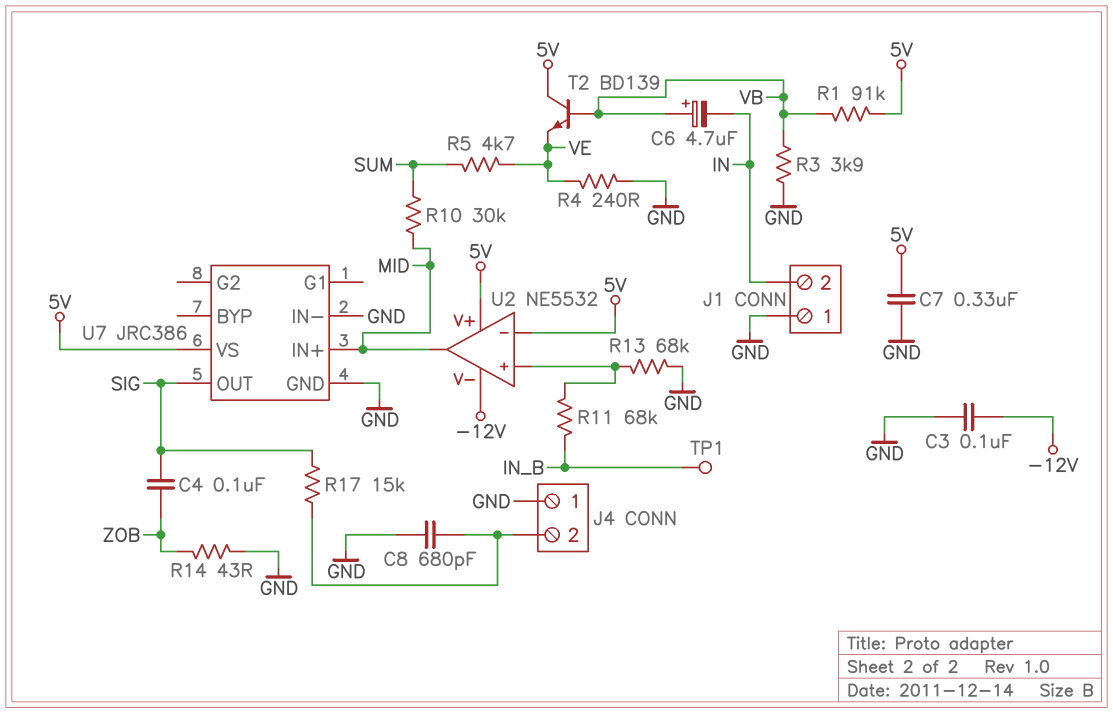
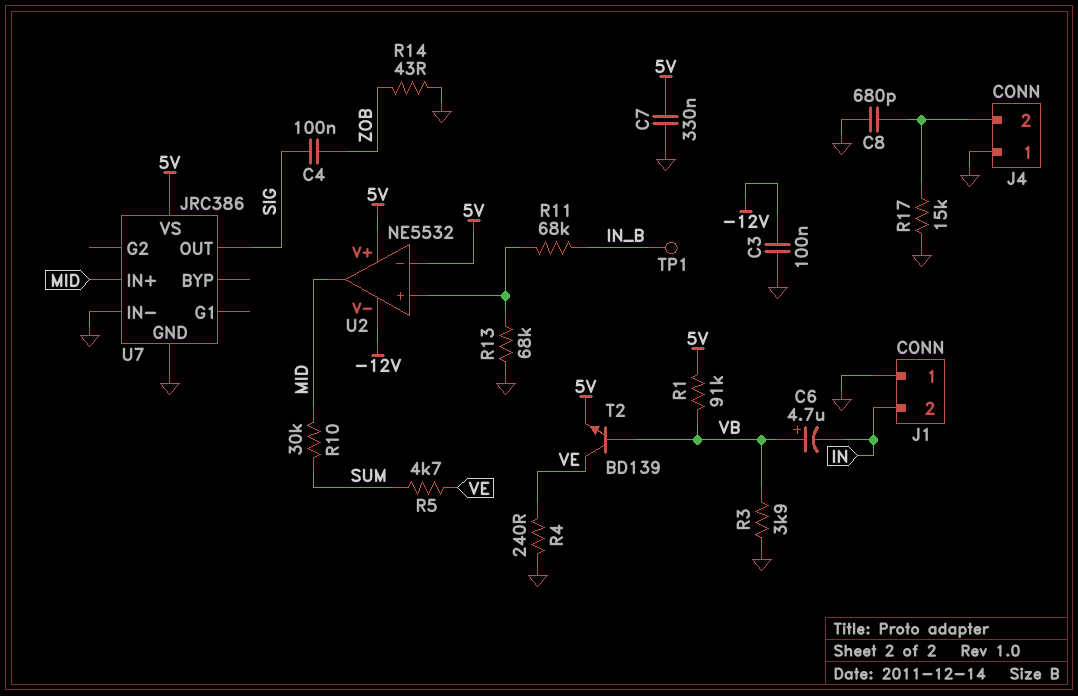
R17: 15k (J4/2, SIG) -> 15k (GND, J4/2)
T2: NPN BD139 (B VB, C 5V, E VE) -> NPN BD139 (B VB, C VE, E 5V)

